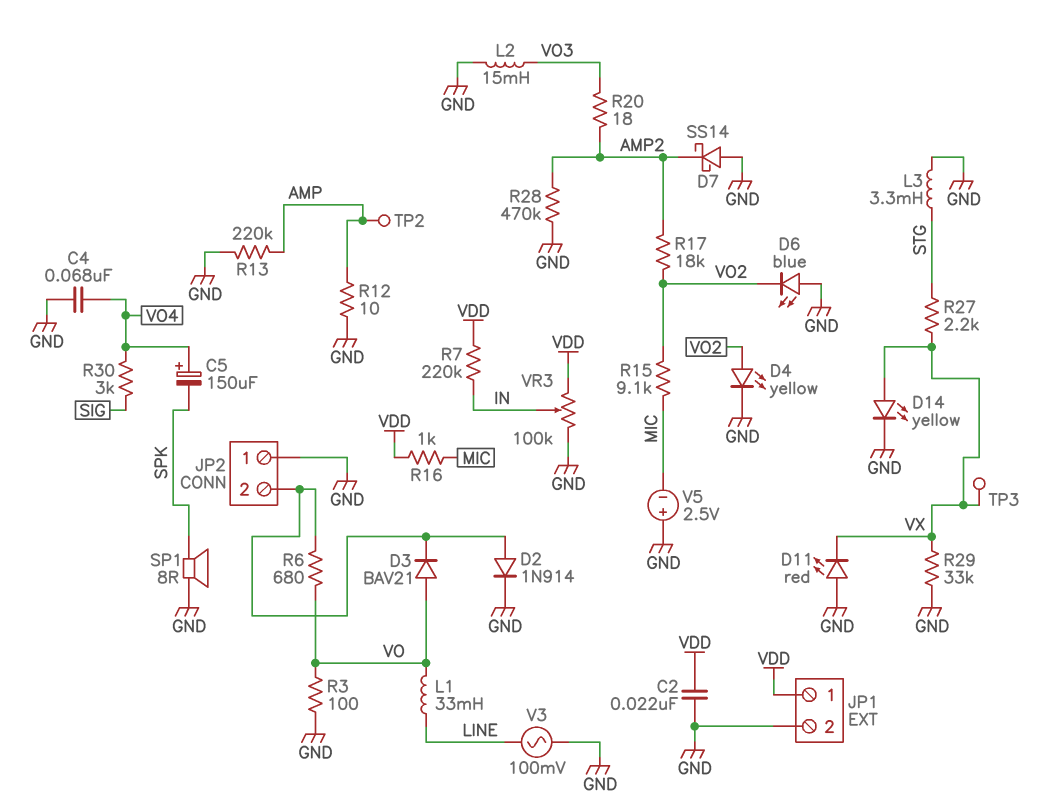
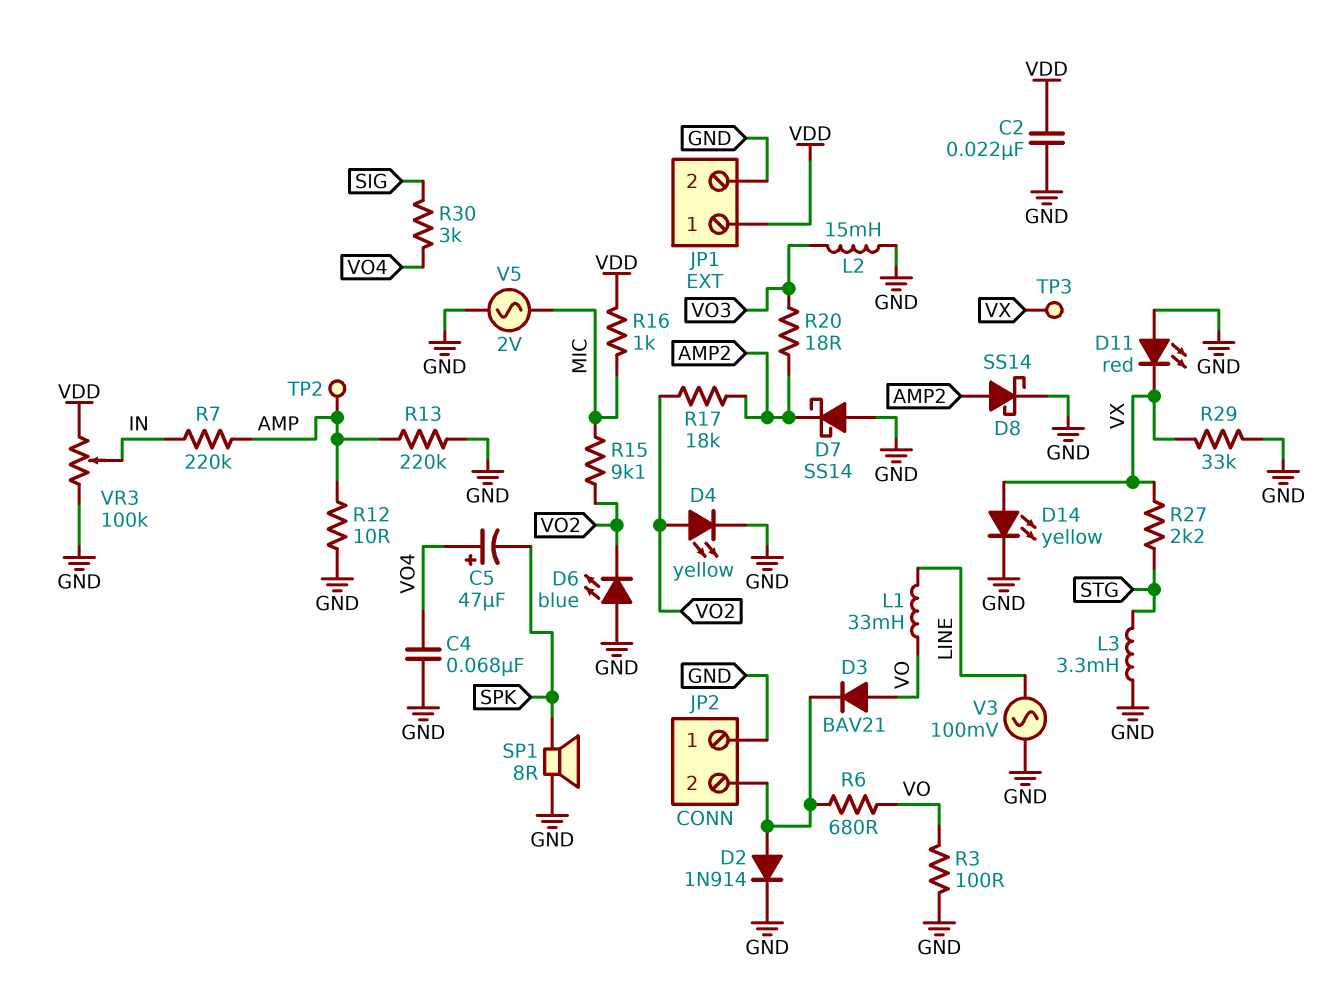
C5: 150uF (plus VO4, minus SPK) -> 47uF (plus VO4, minus SPK)
D8: none -> schottky SS14 (A AMP2, K GND)
R7: 220k (IN, VDD) -> 220k (AMP, IN)
R28: 470k (AMP2, GND) -> none
V5: 2.5V (plus GND, minus MIC) -> AC 2V (GND, MIC)

